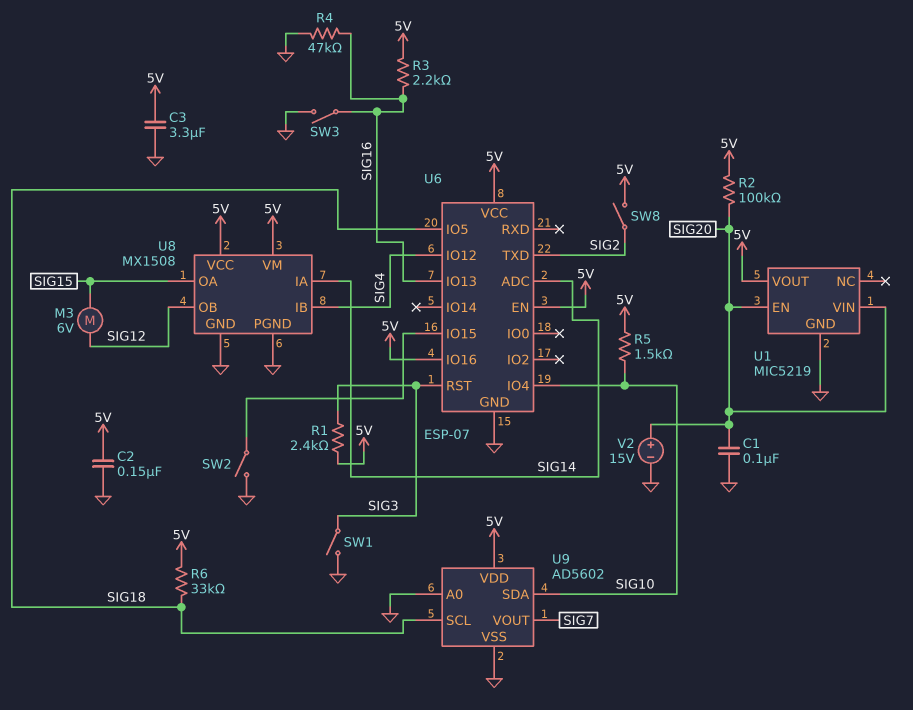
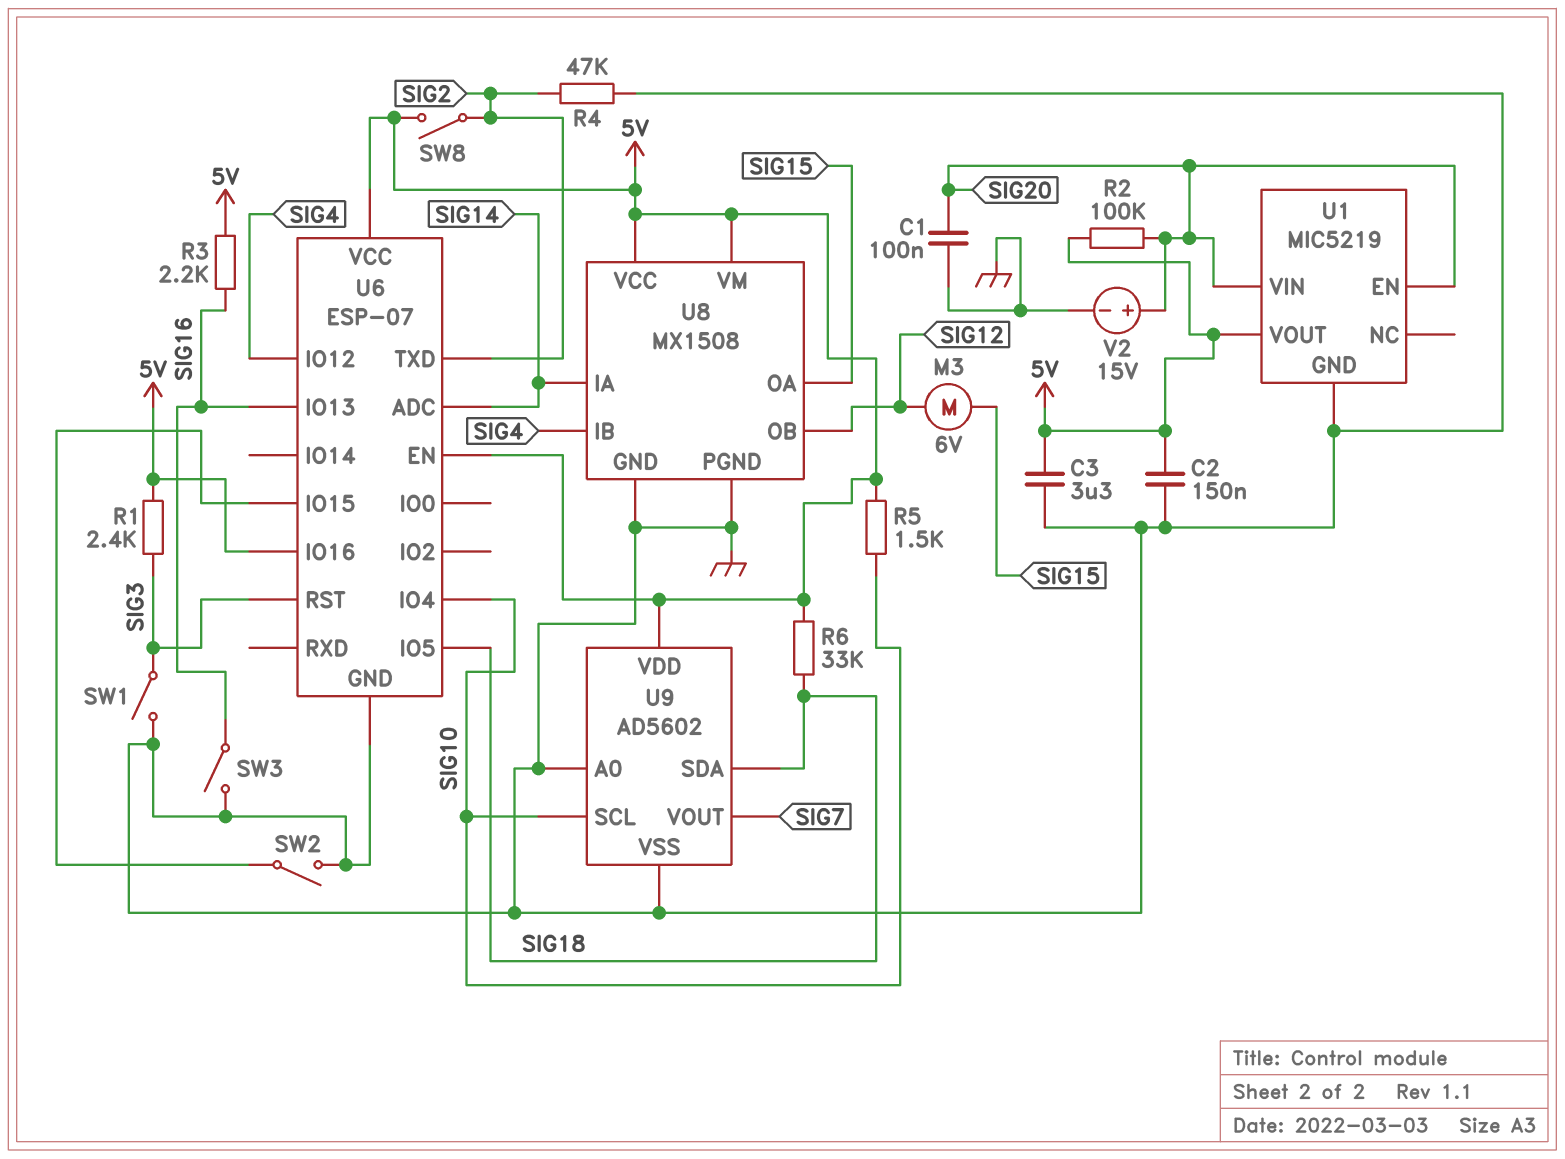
R4: 47k (GND, SIG16) -> 47k (GND, SIG2)
U9 pin SCL: SIG18 -> SIG10
U9 pin SDA: SIG10 -> SIG18

